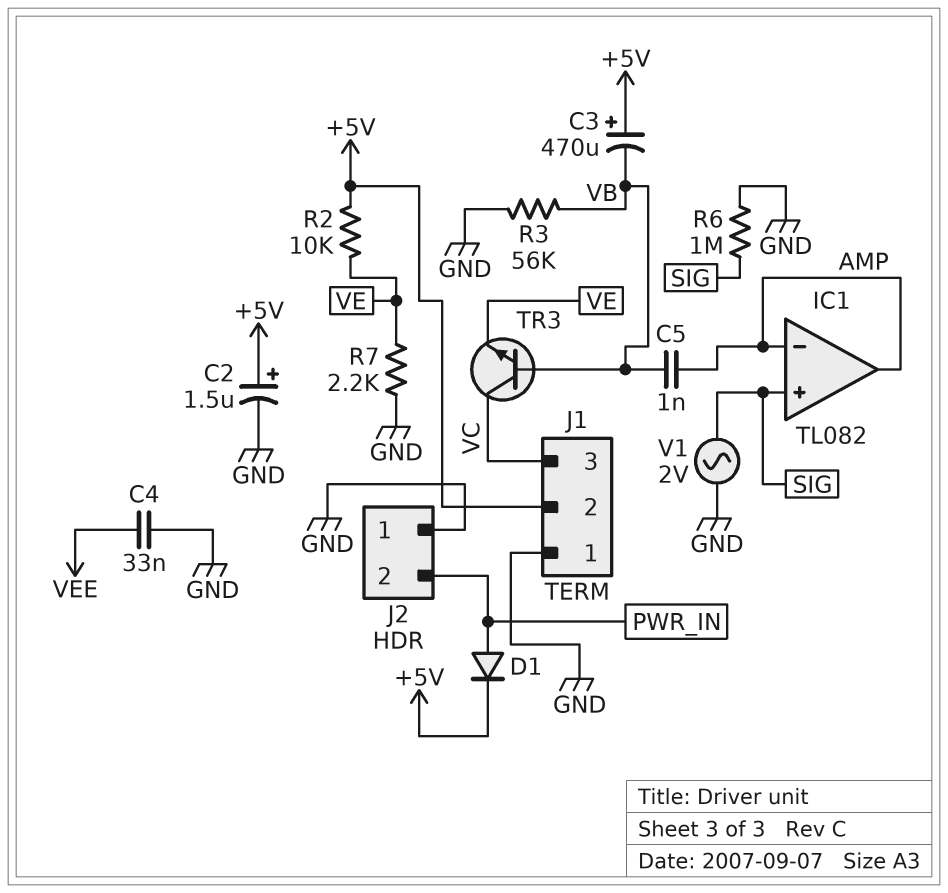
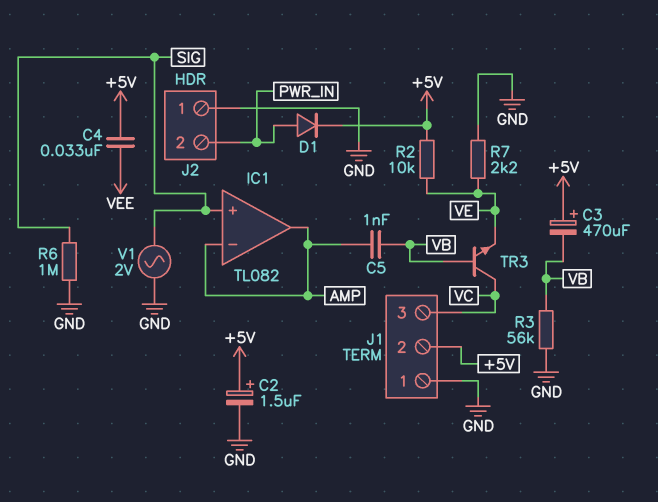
C4: 33nF (GND, VEE) -> 33nF (+5V, VEE)

